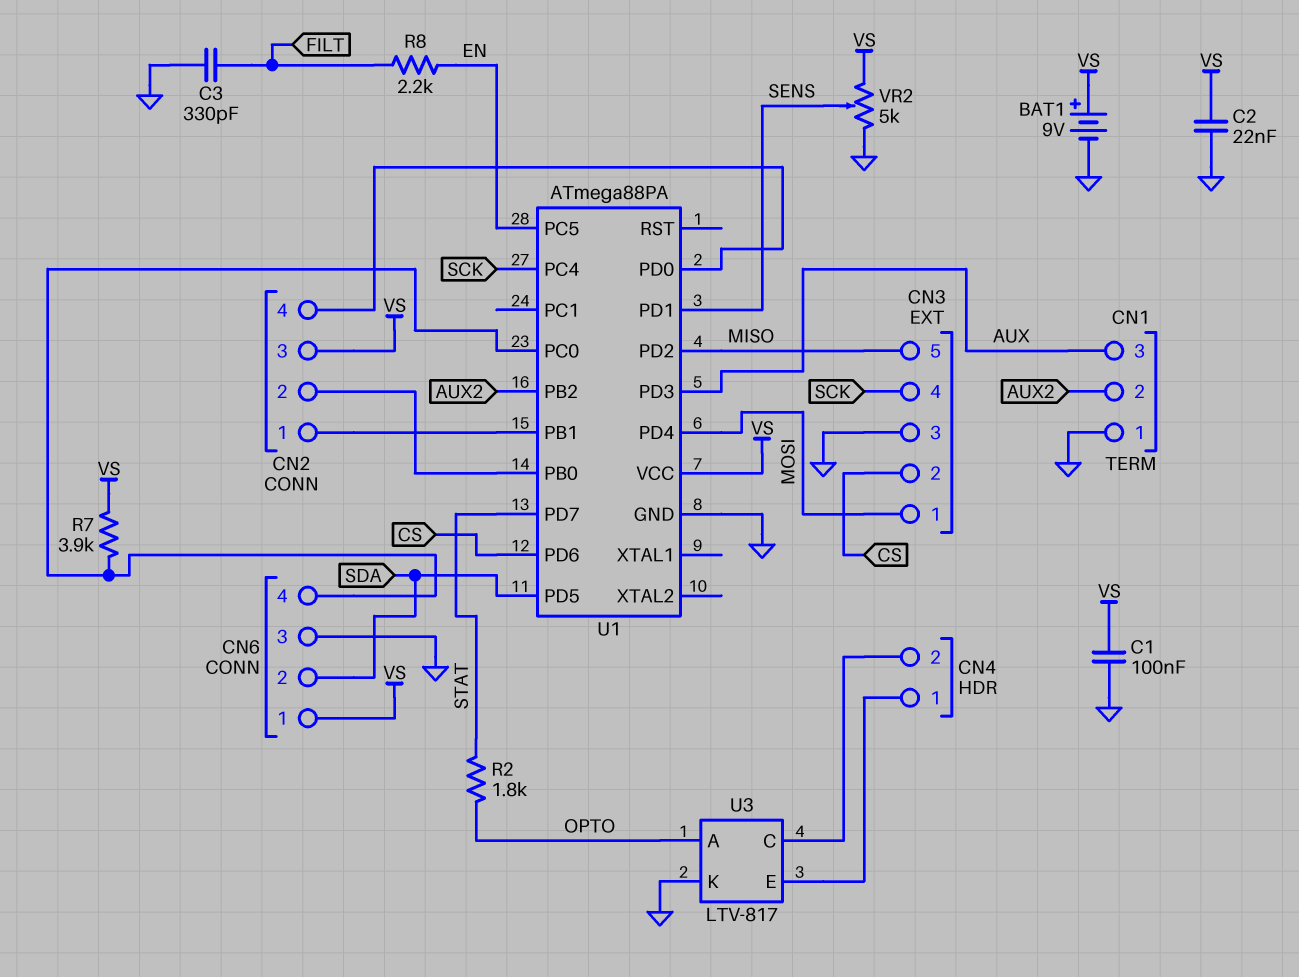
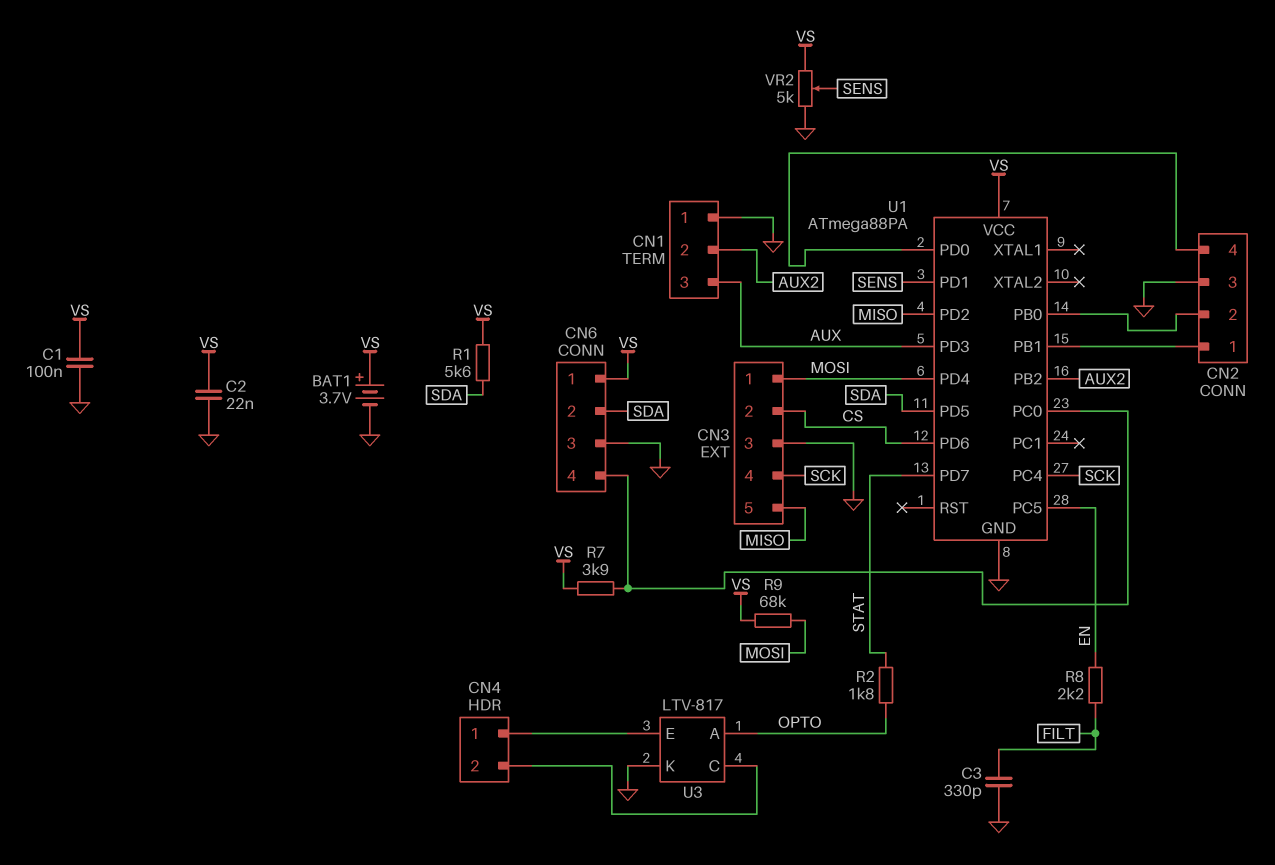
BAT1: 9V (plus VS, minus GND) -> 3.7V (plus VS, minus GND)
CN2 pin 3: VS -> GND
R1: none -> 5.6k (SDA, VS)
R9: none -> 68k (MOSI, VS)

